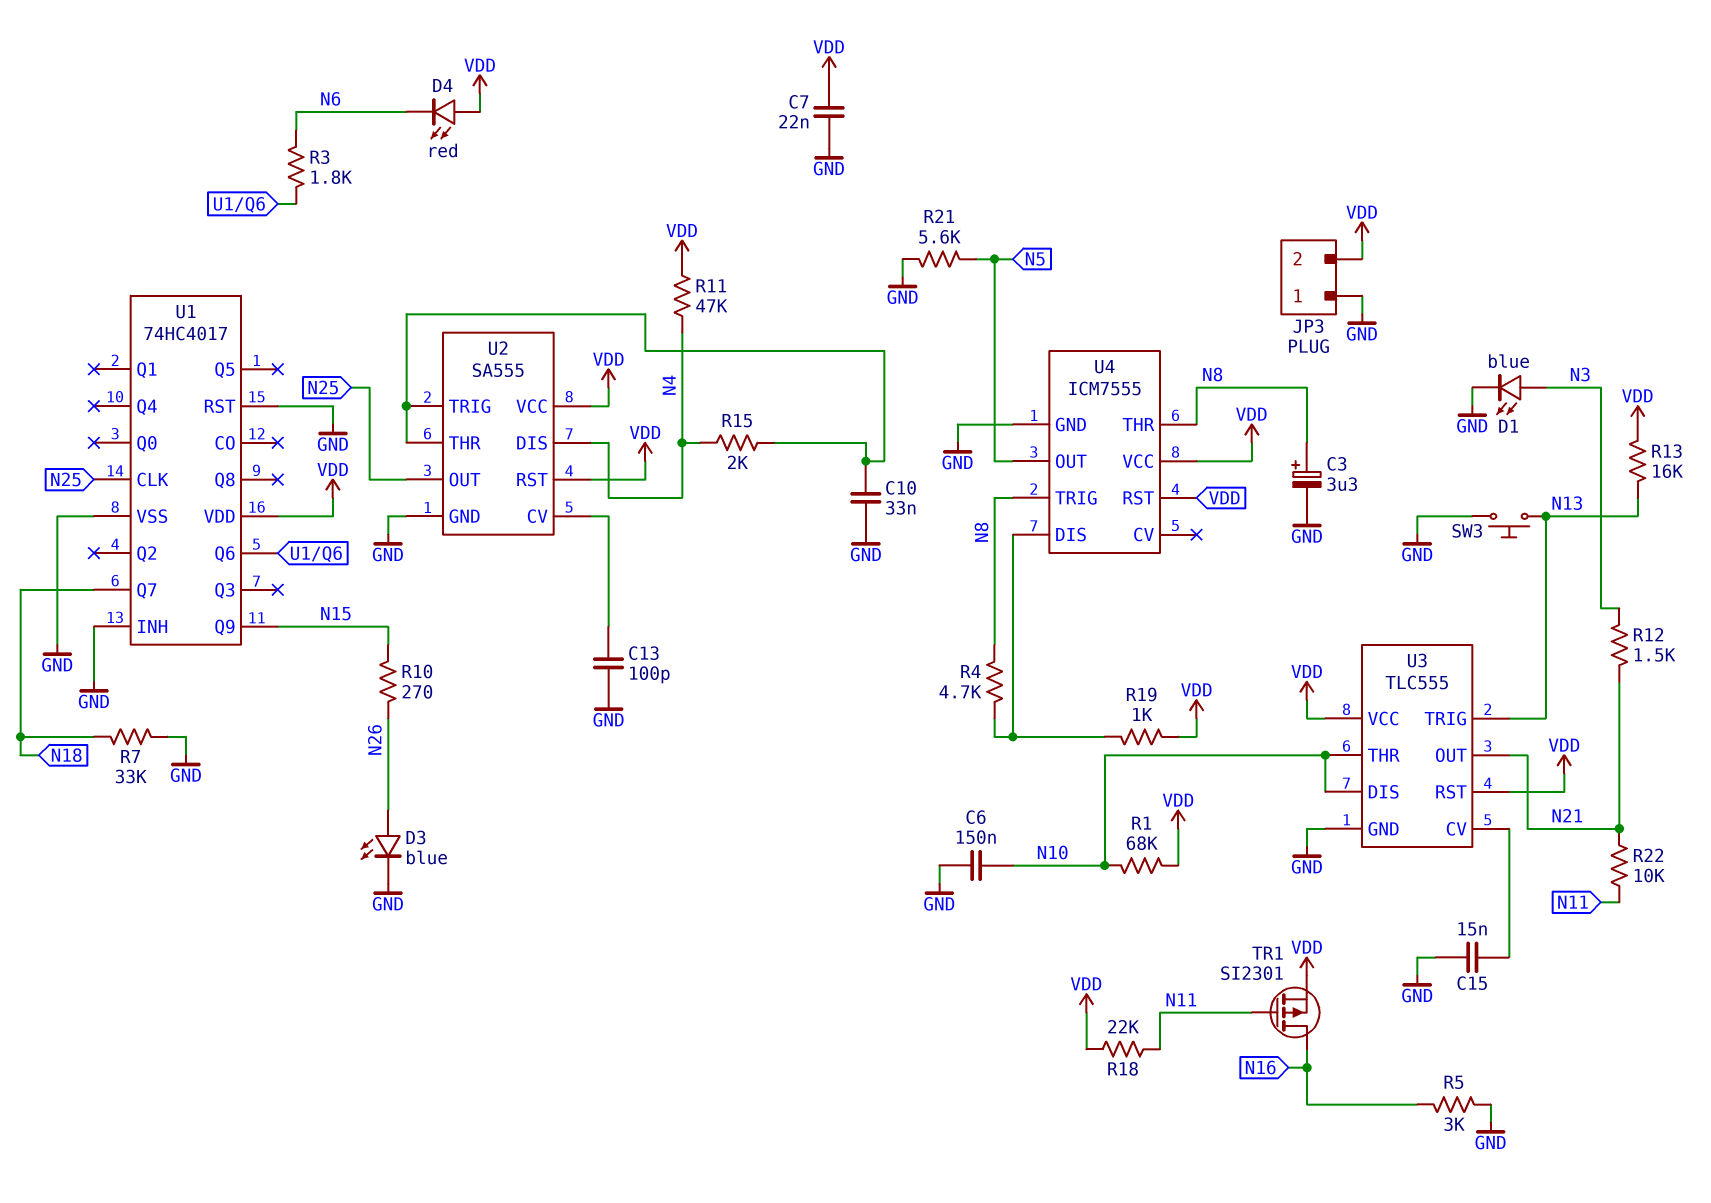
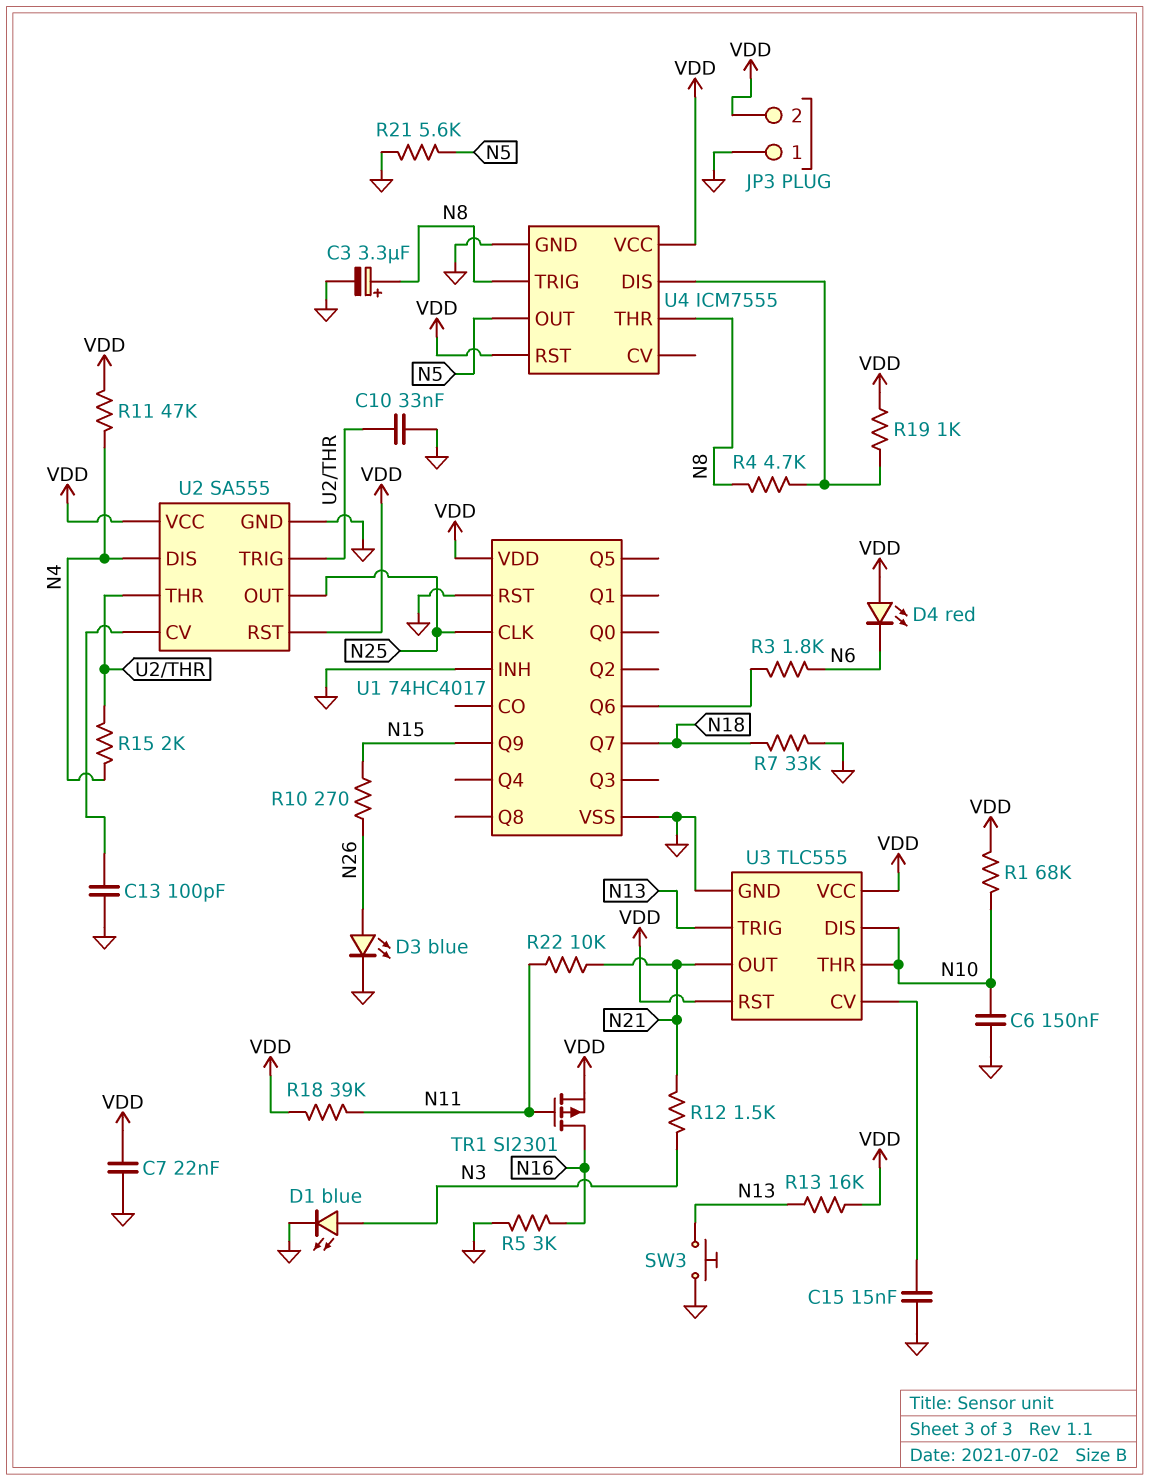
R18: 22k (N11, VDD) -> 39k (N11, VDD)

